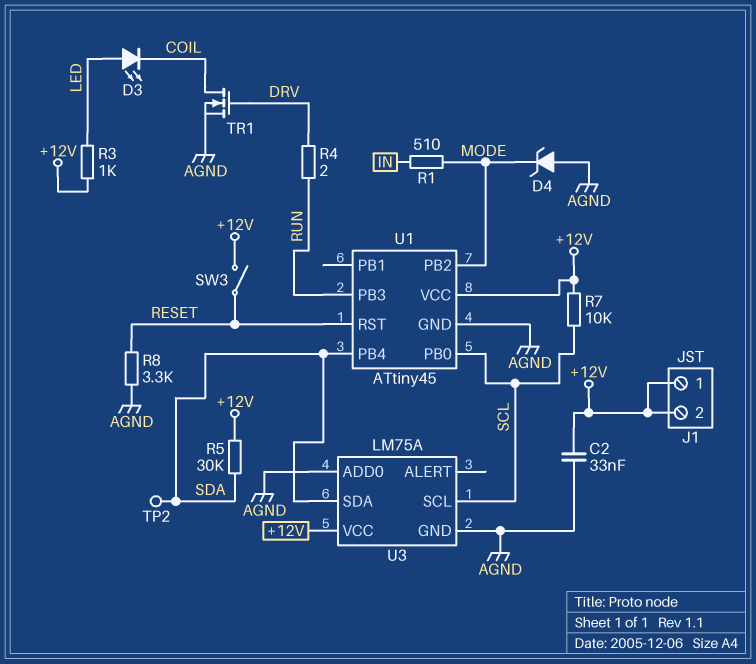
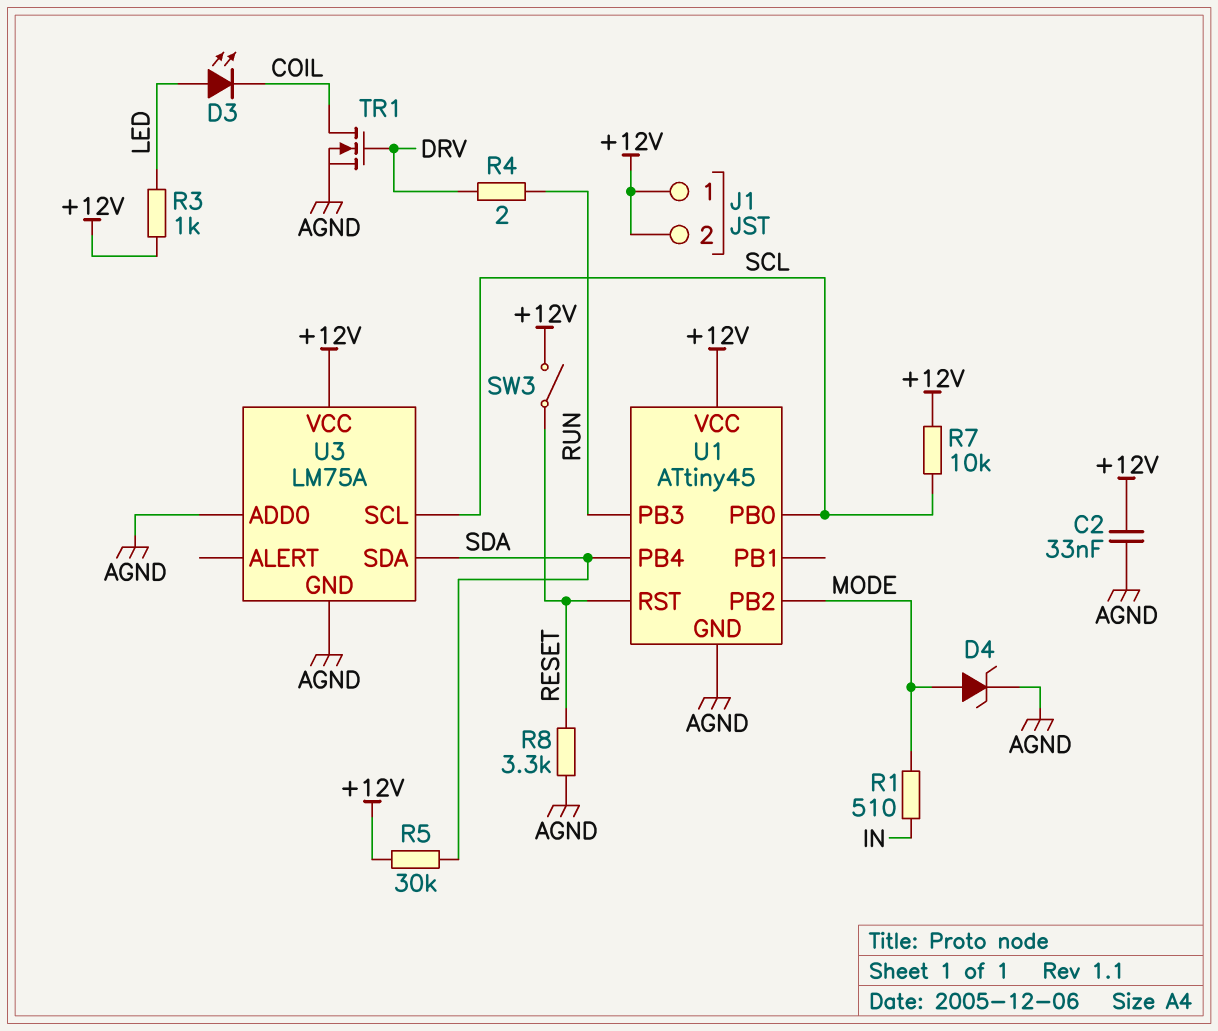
D4: zener (A AGND, K MODE) -> zener (A MODE, K AGND)
TP2: test point (SDA) -> none

